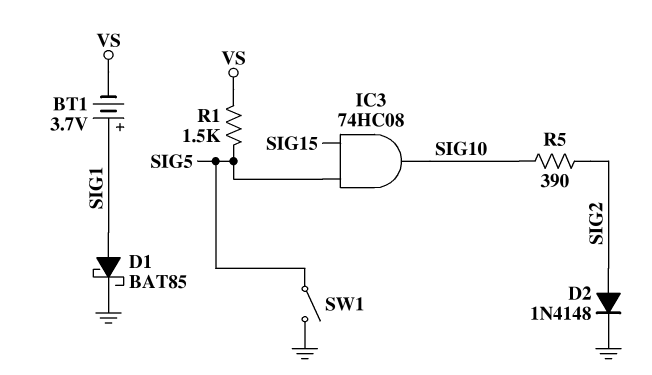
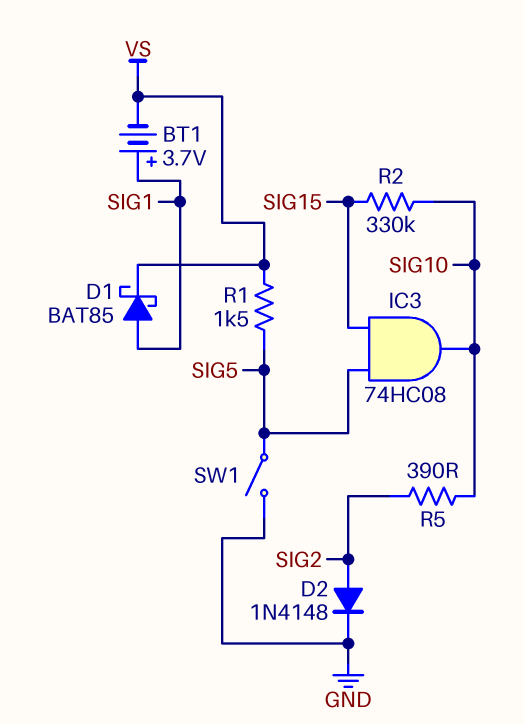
D1: schottky BAT85 (A SIG1, K GND) -> schottky BAT85 (A SIG1, K VS)
R2: none -> 330k (SIG10, SIG15)

